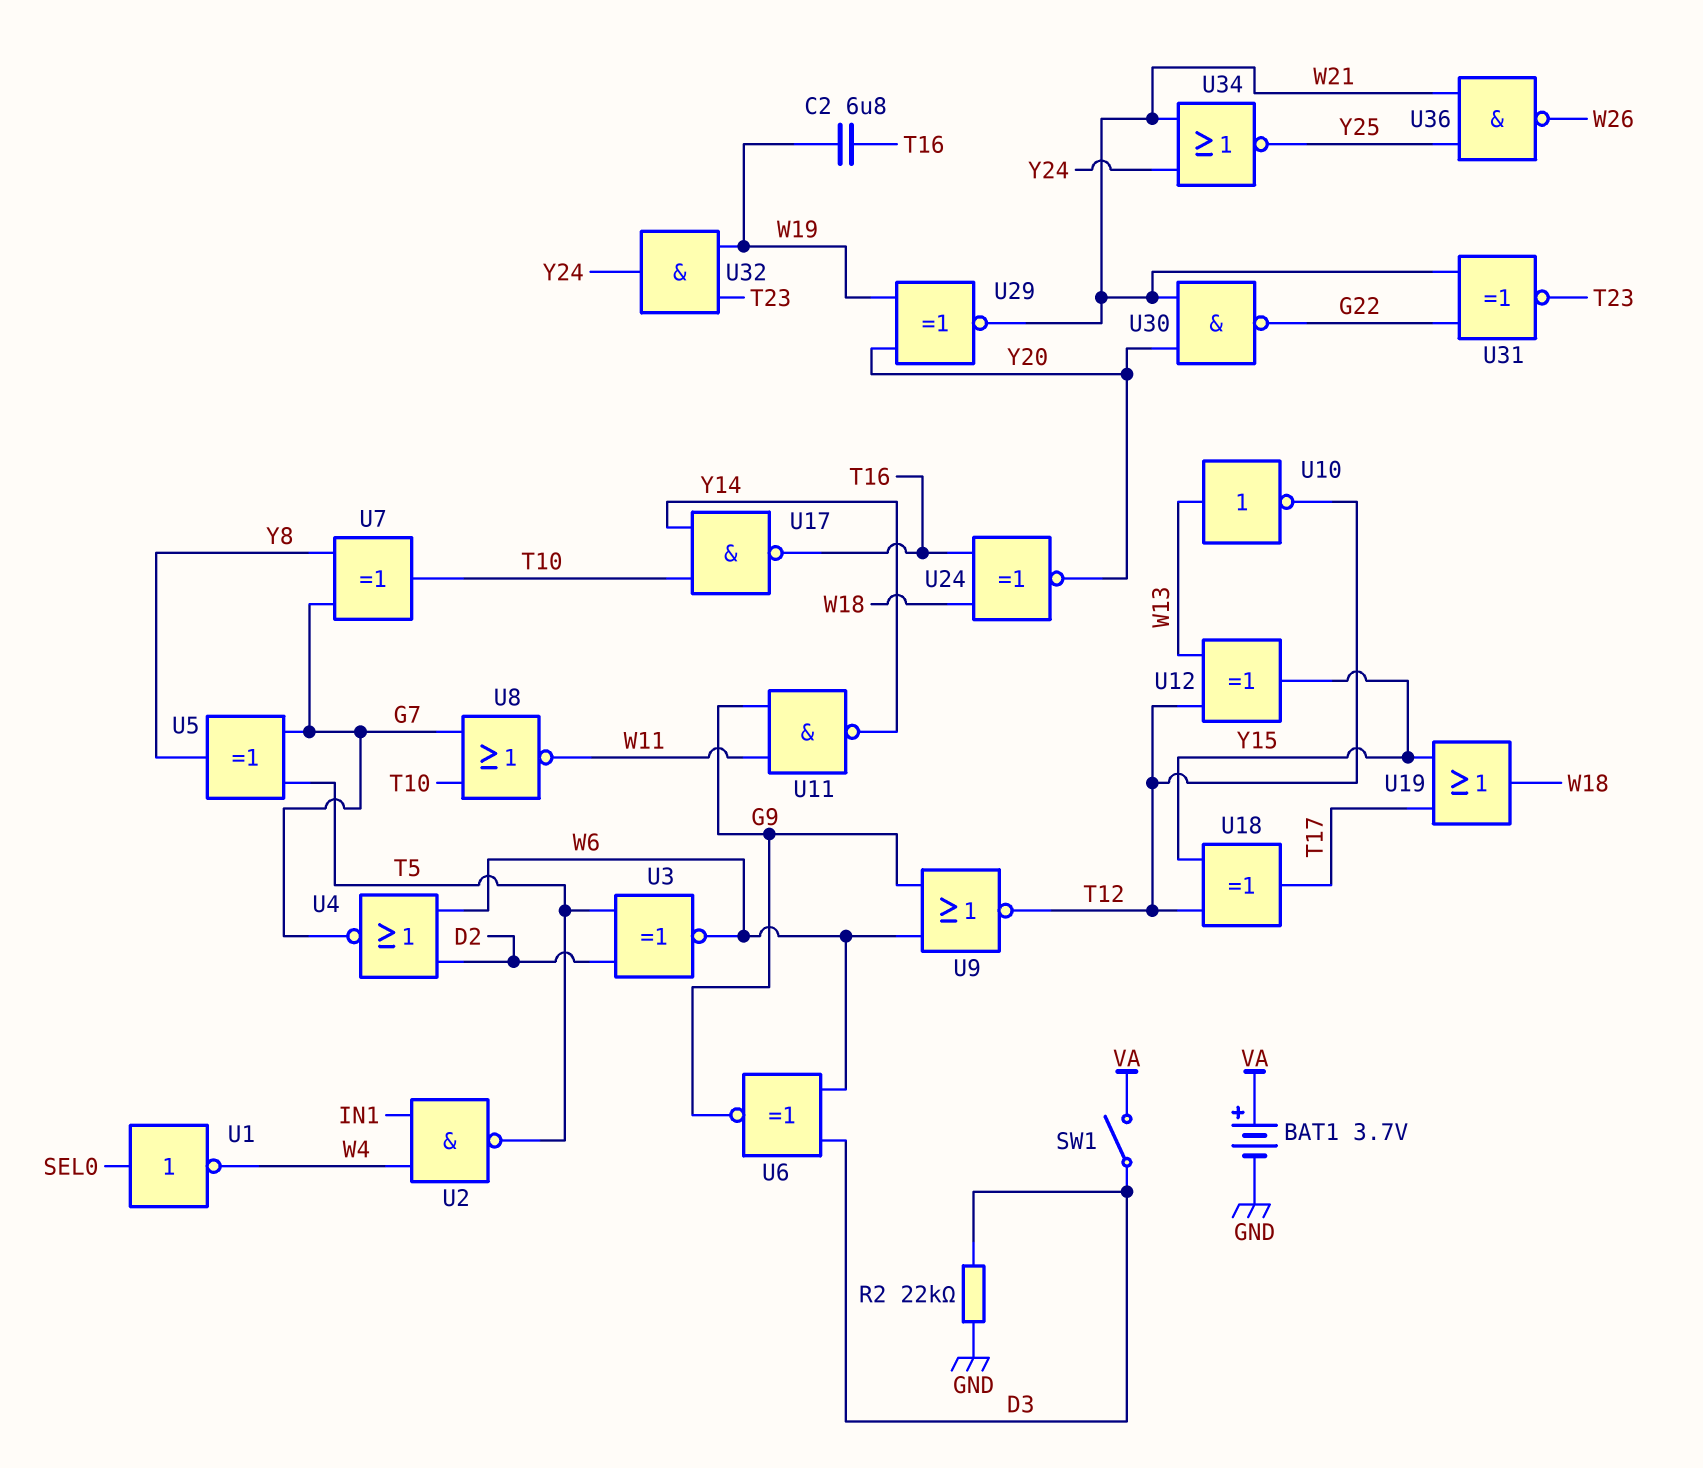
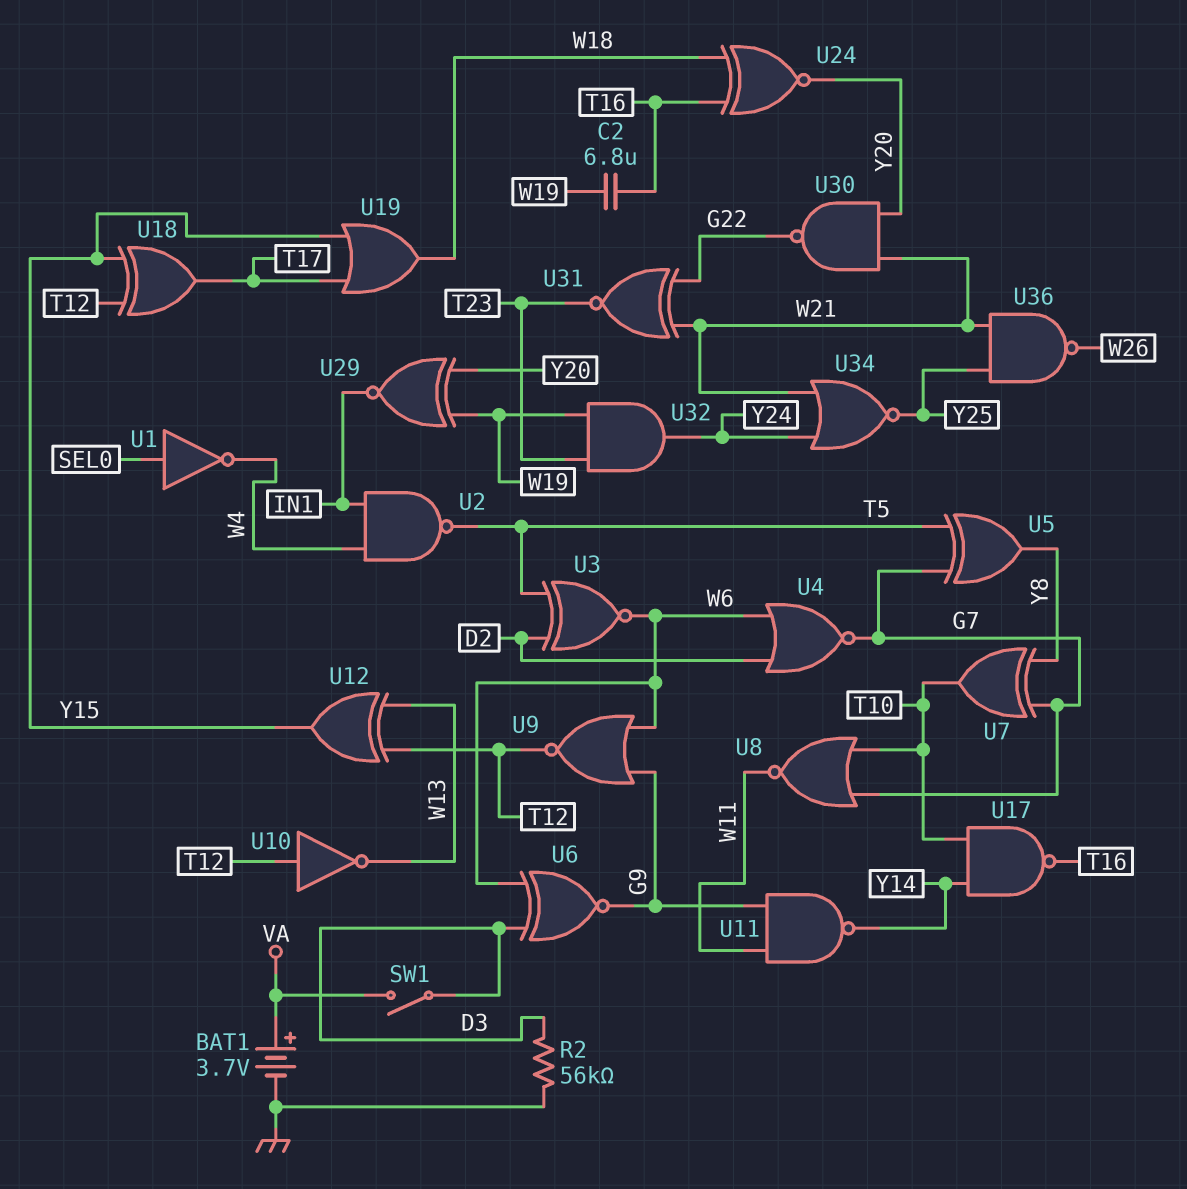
R2: 22k (D3, GND) -> 56k (D3, GND)
U10: NOT (in W13, out T12) -> NOT (in T12, out W13)
U29: XNOR (in W19, in Y20, out W21) -> XNOR (in W19, in Y20, out IN1)

